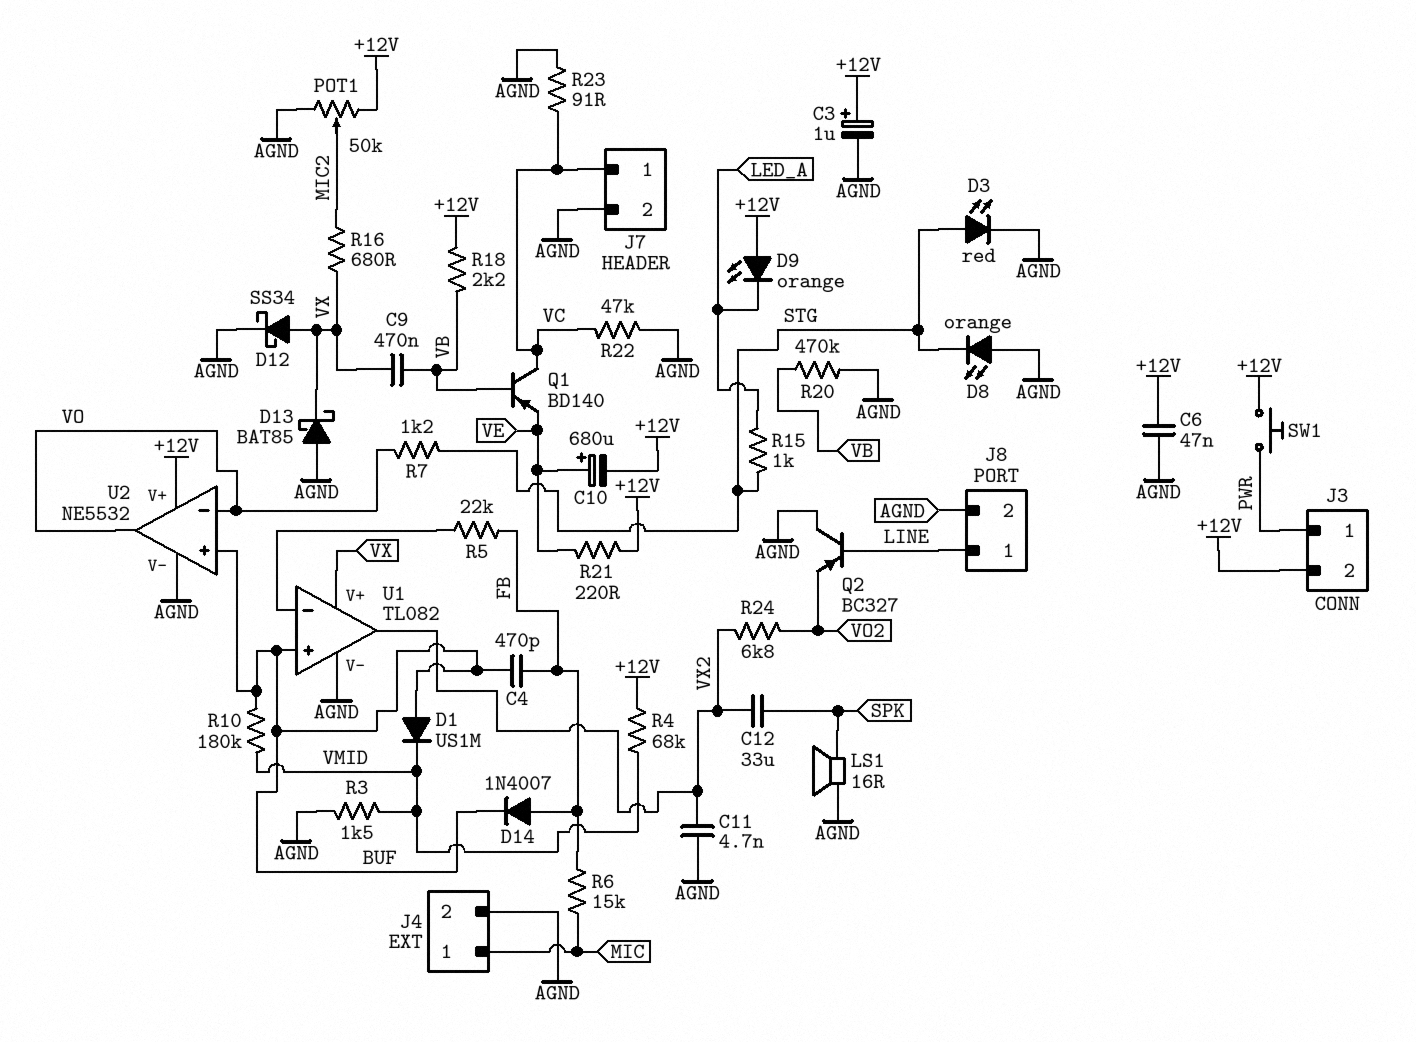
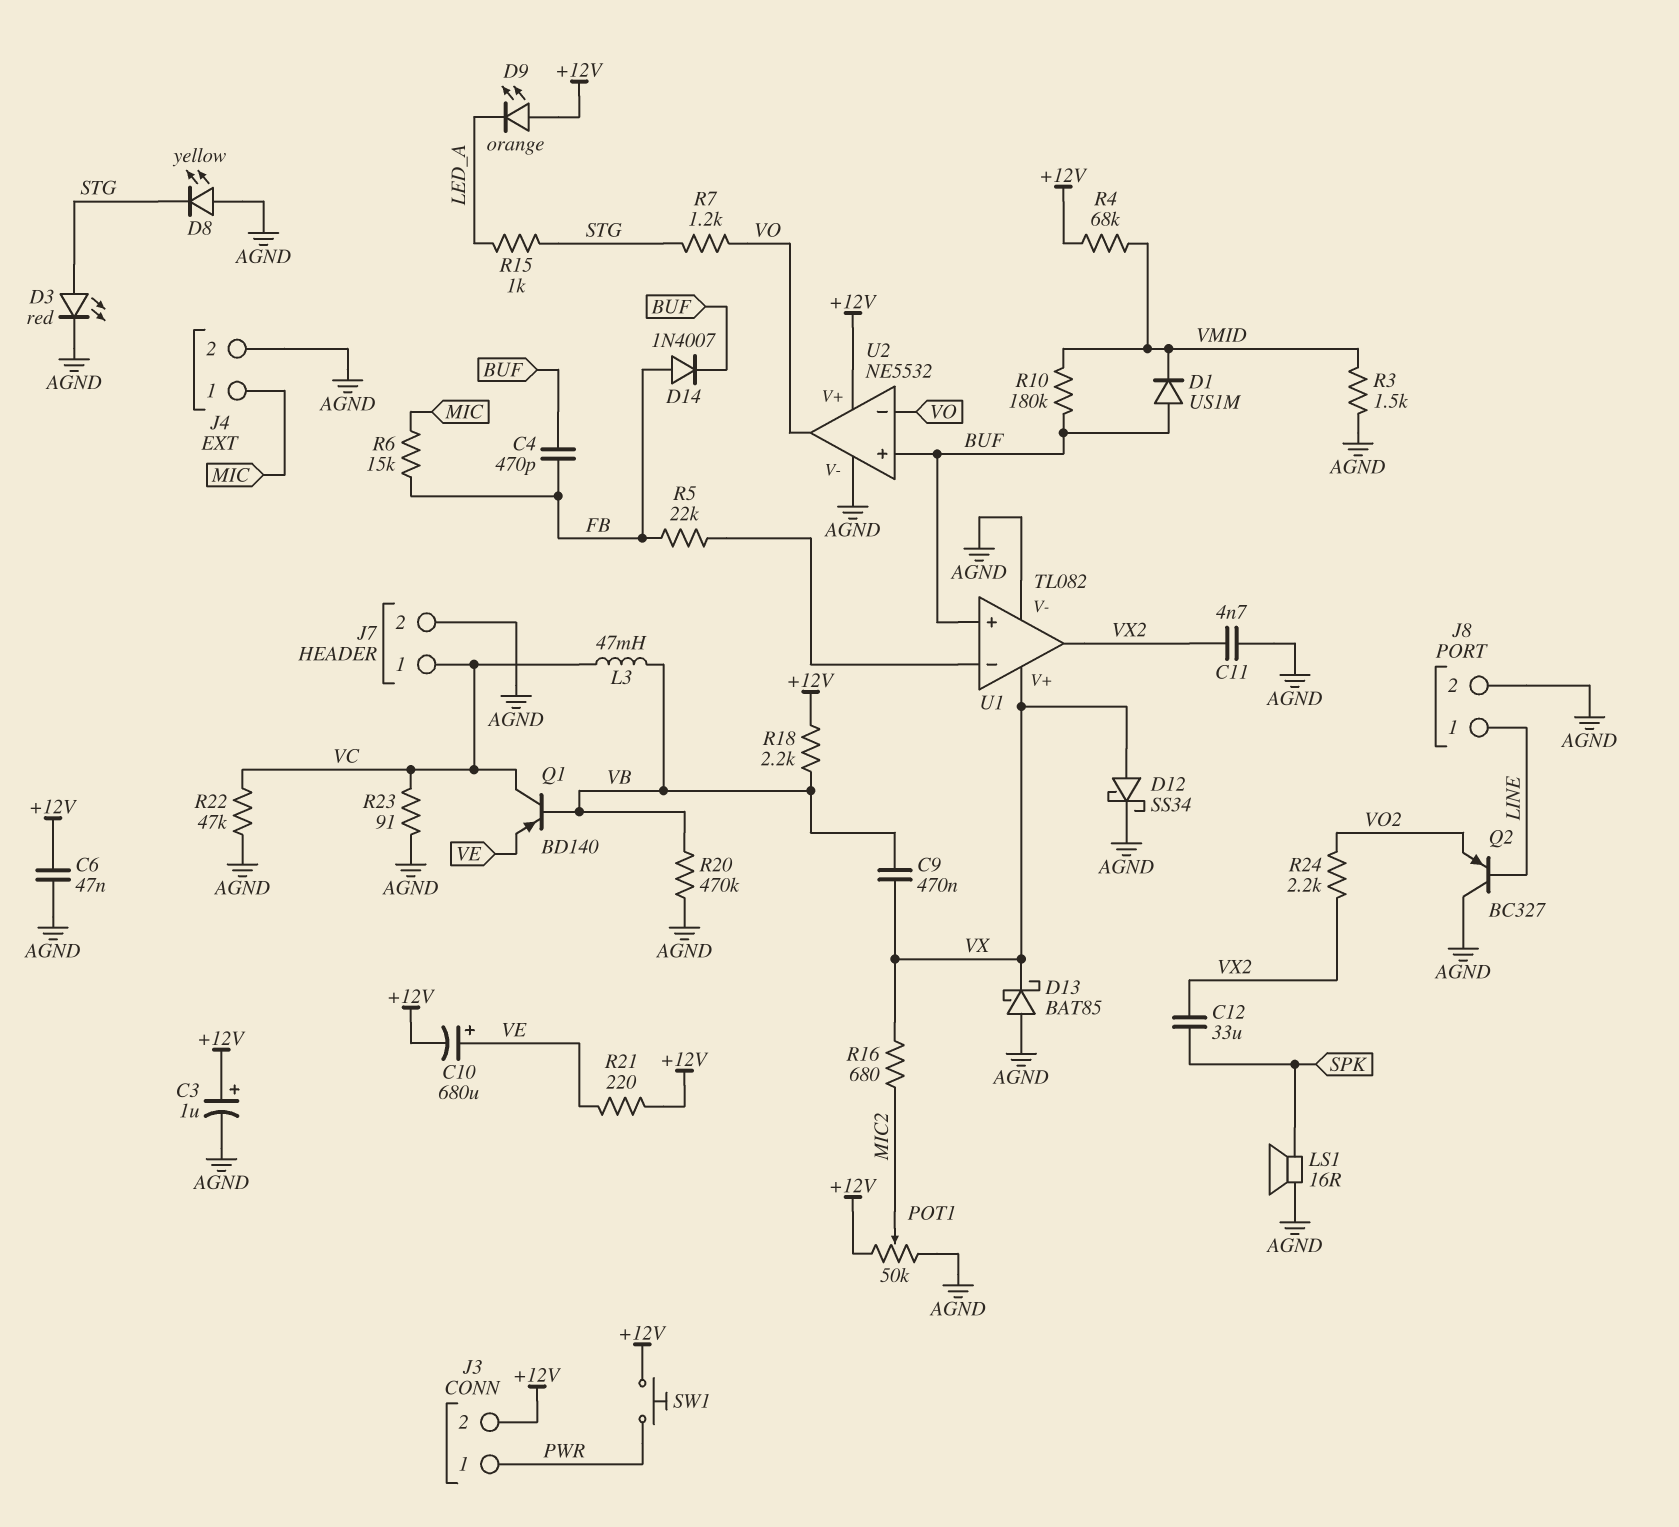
D8: LED orange (A AGND, K STG) -> LED yellow (A AGND, K STG)
L3: none -> 47mH (VB, VC)
R24: 6.8k (VO2, VX2) -> 2.2k (VO2, VX2)

